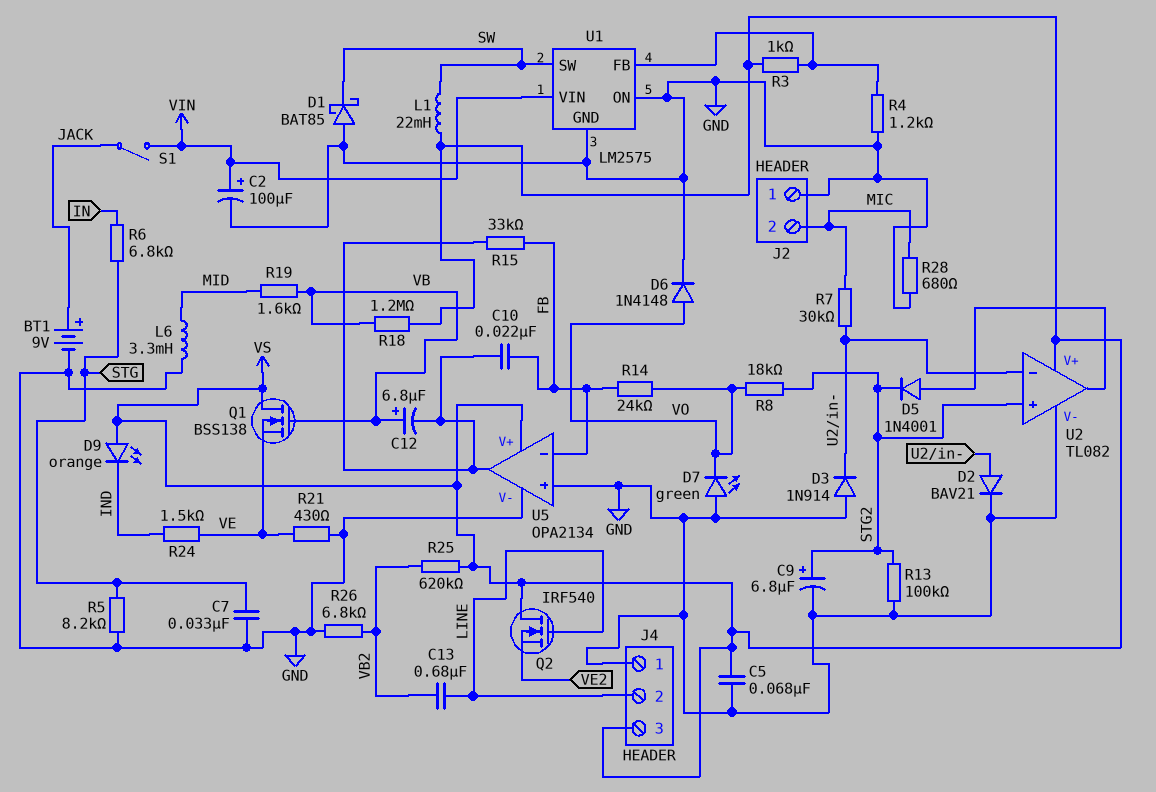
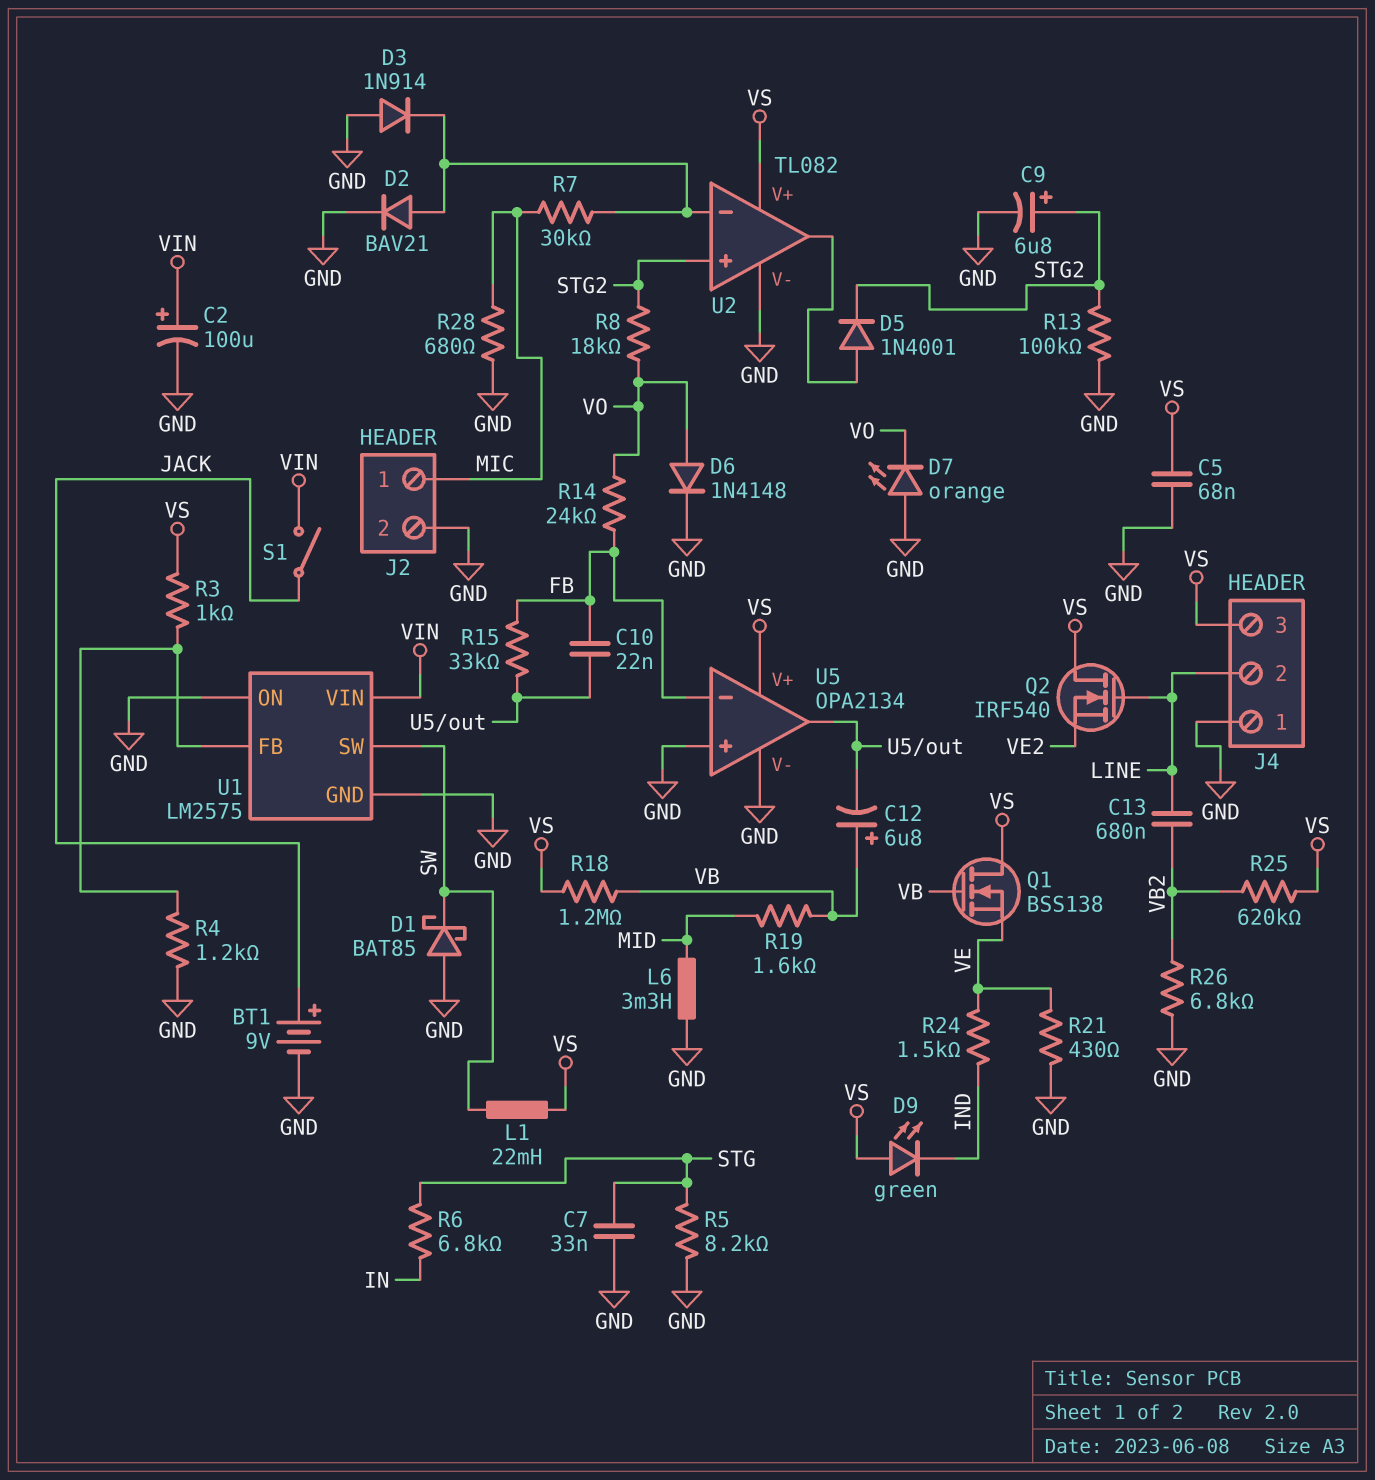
D7: LED green (A GND, K VO) -> LED orange (A GND, K VO)
D9: LED orange (A VS, K IND) -> LED green (A VS, K IND)
J2 pin 1: GND -> MIC
J2 pin 2: MIC -> GND

